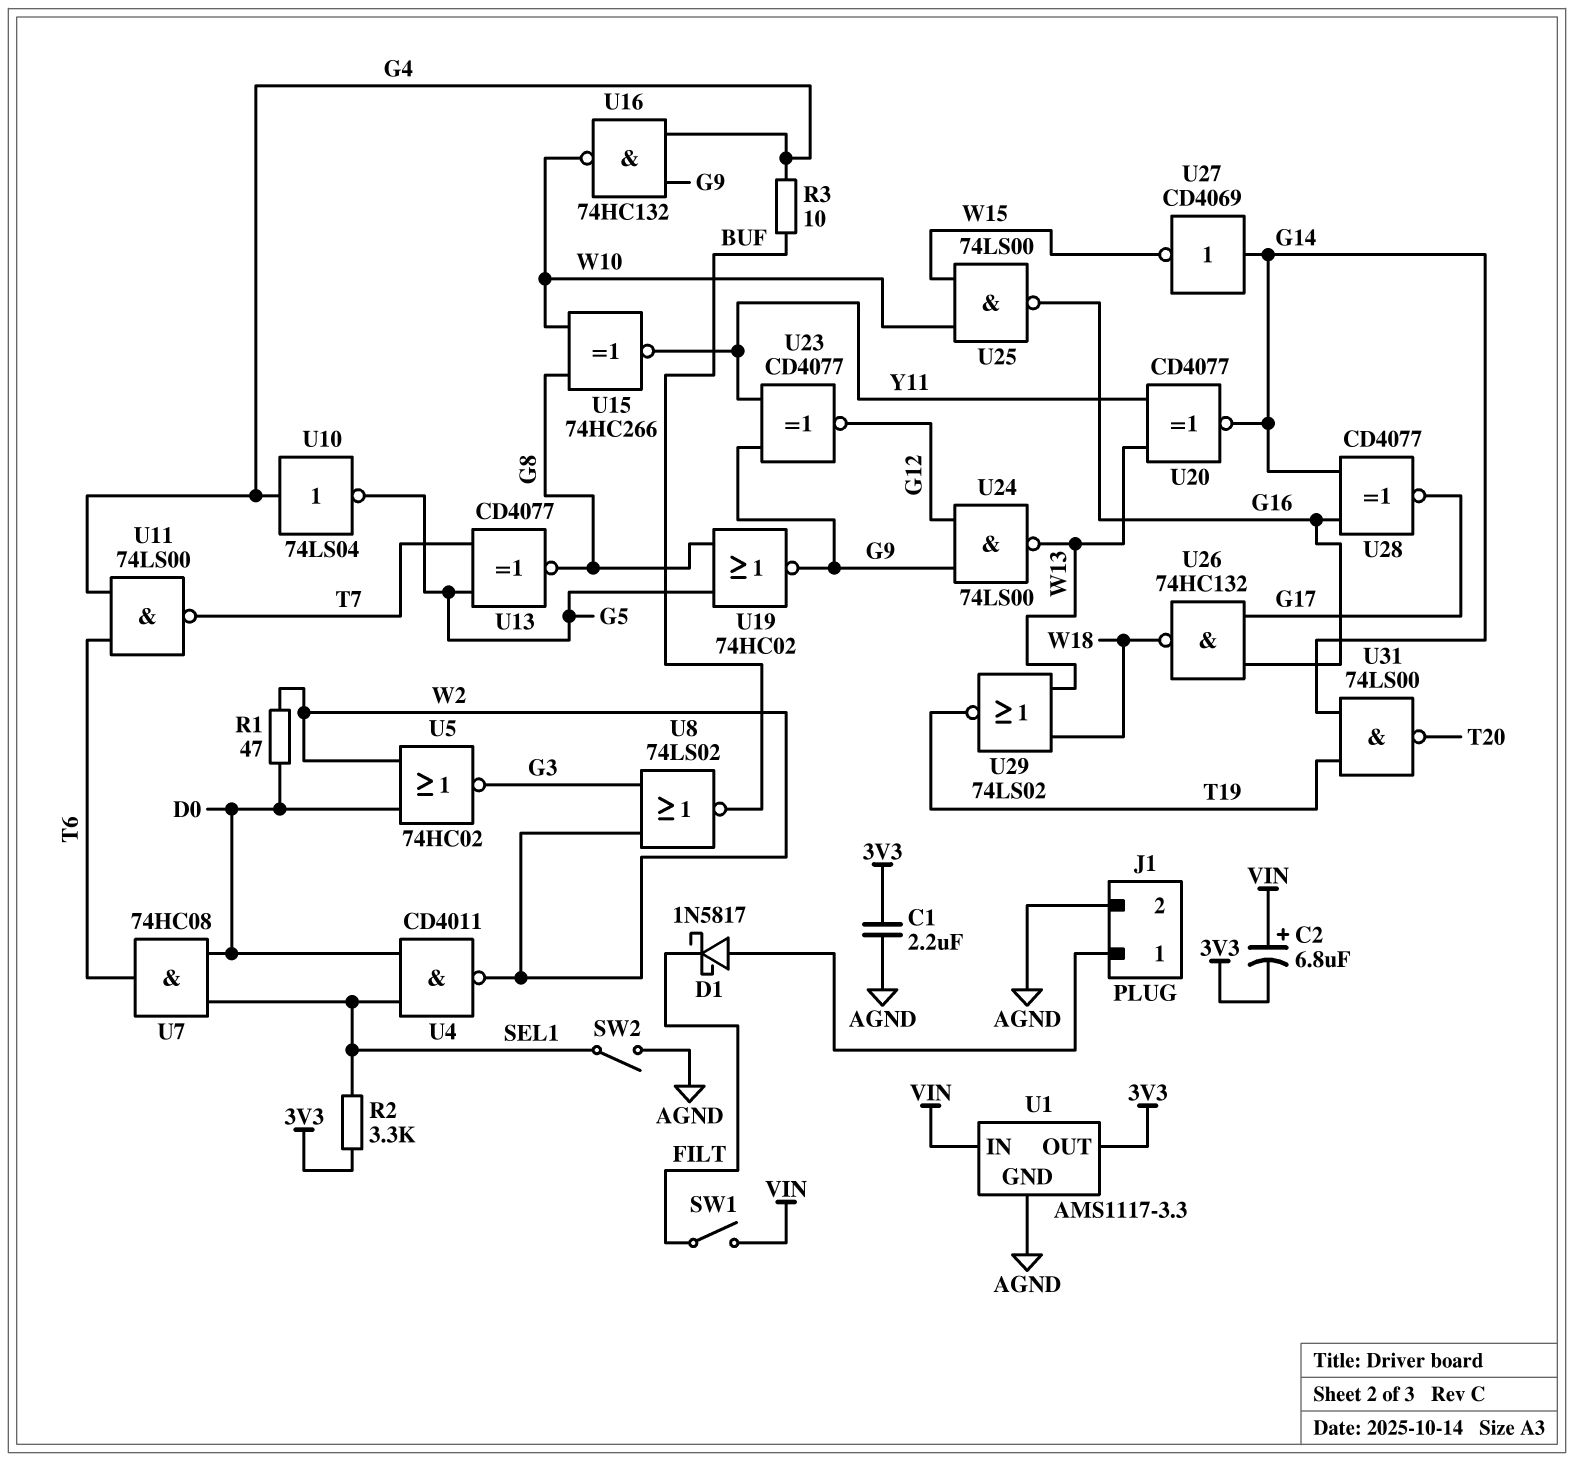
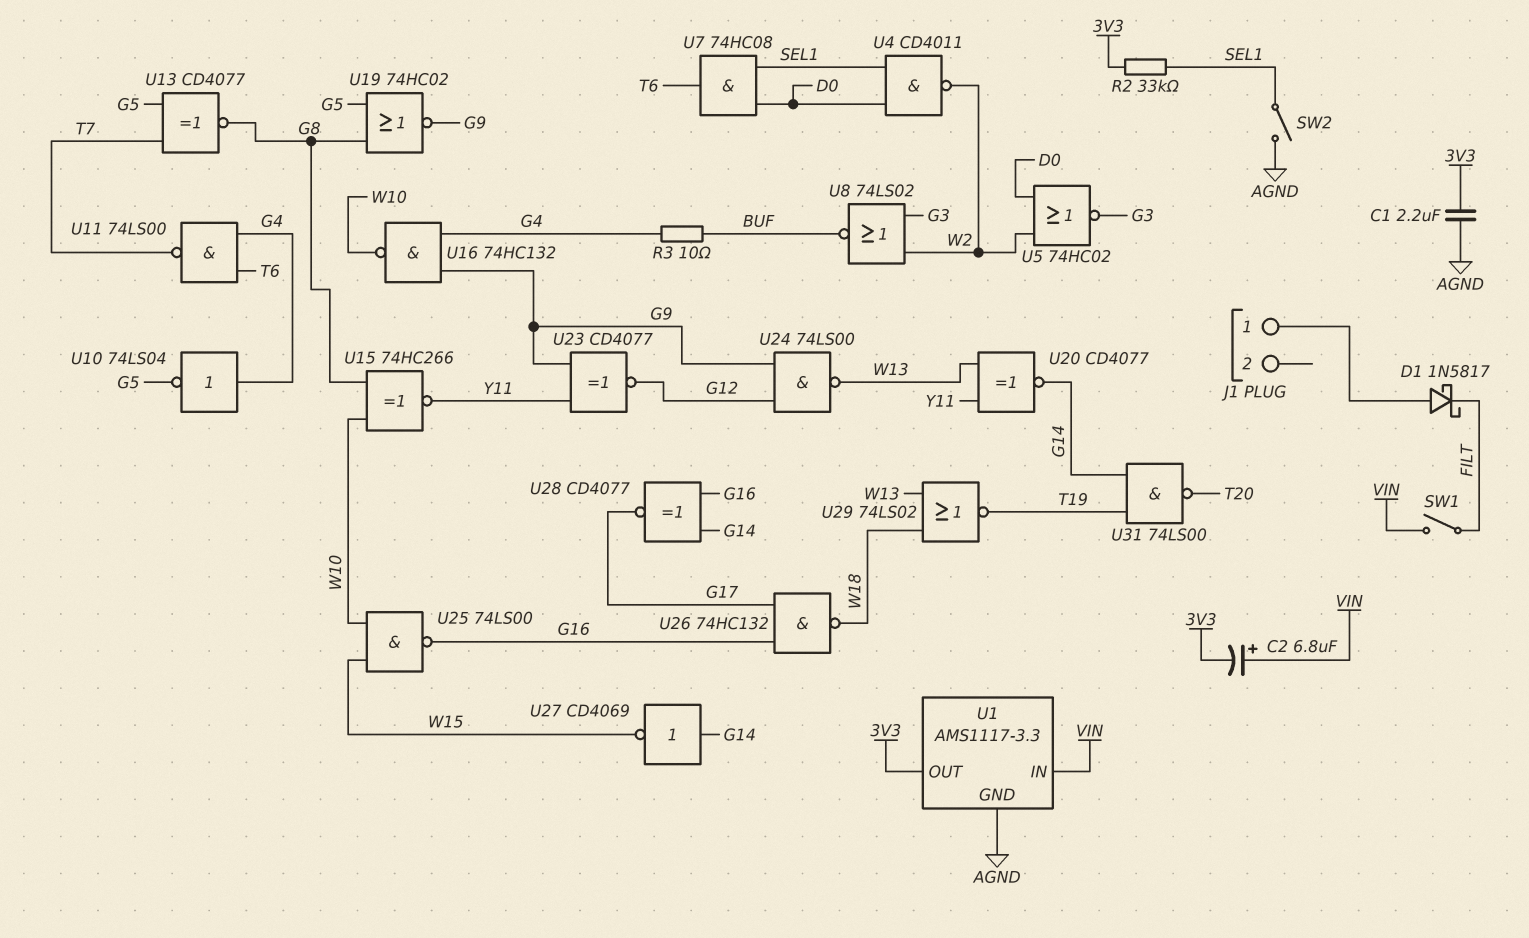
J1 pin 2: AGND -> none
R1: 47 (D0, W2) -> none
R2: 3.3k (3V3, SEL1) -> 33k (3V3, SEL1)

